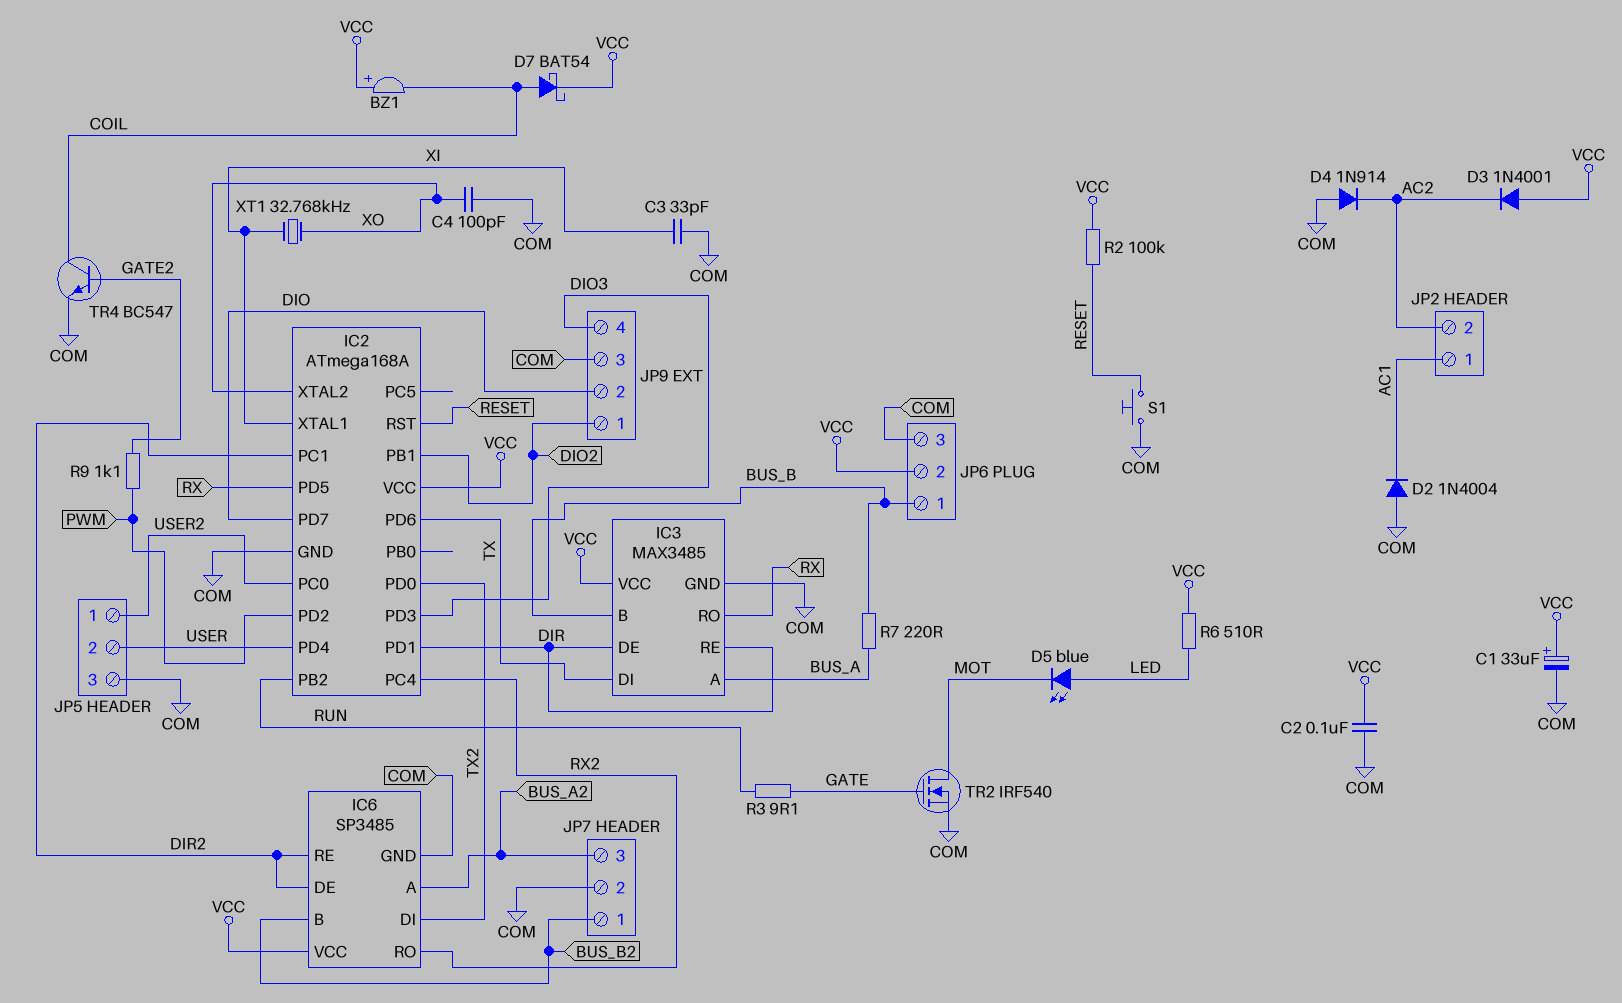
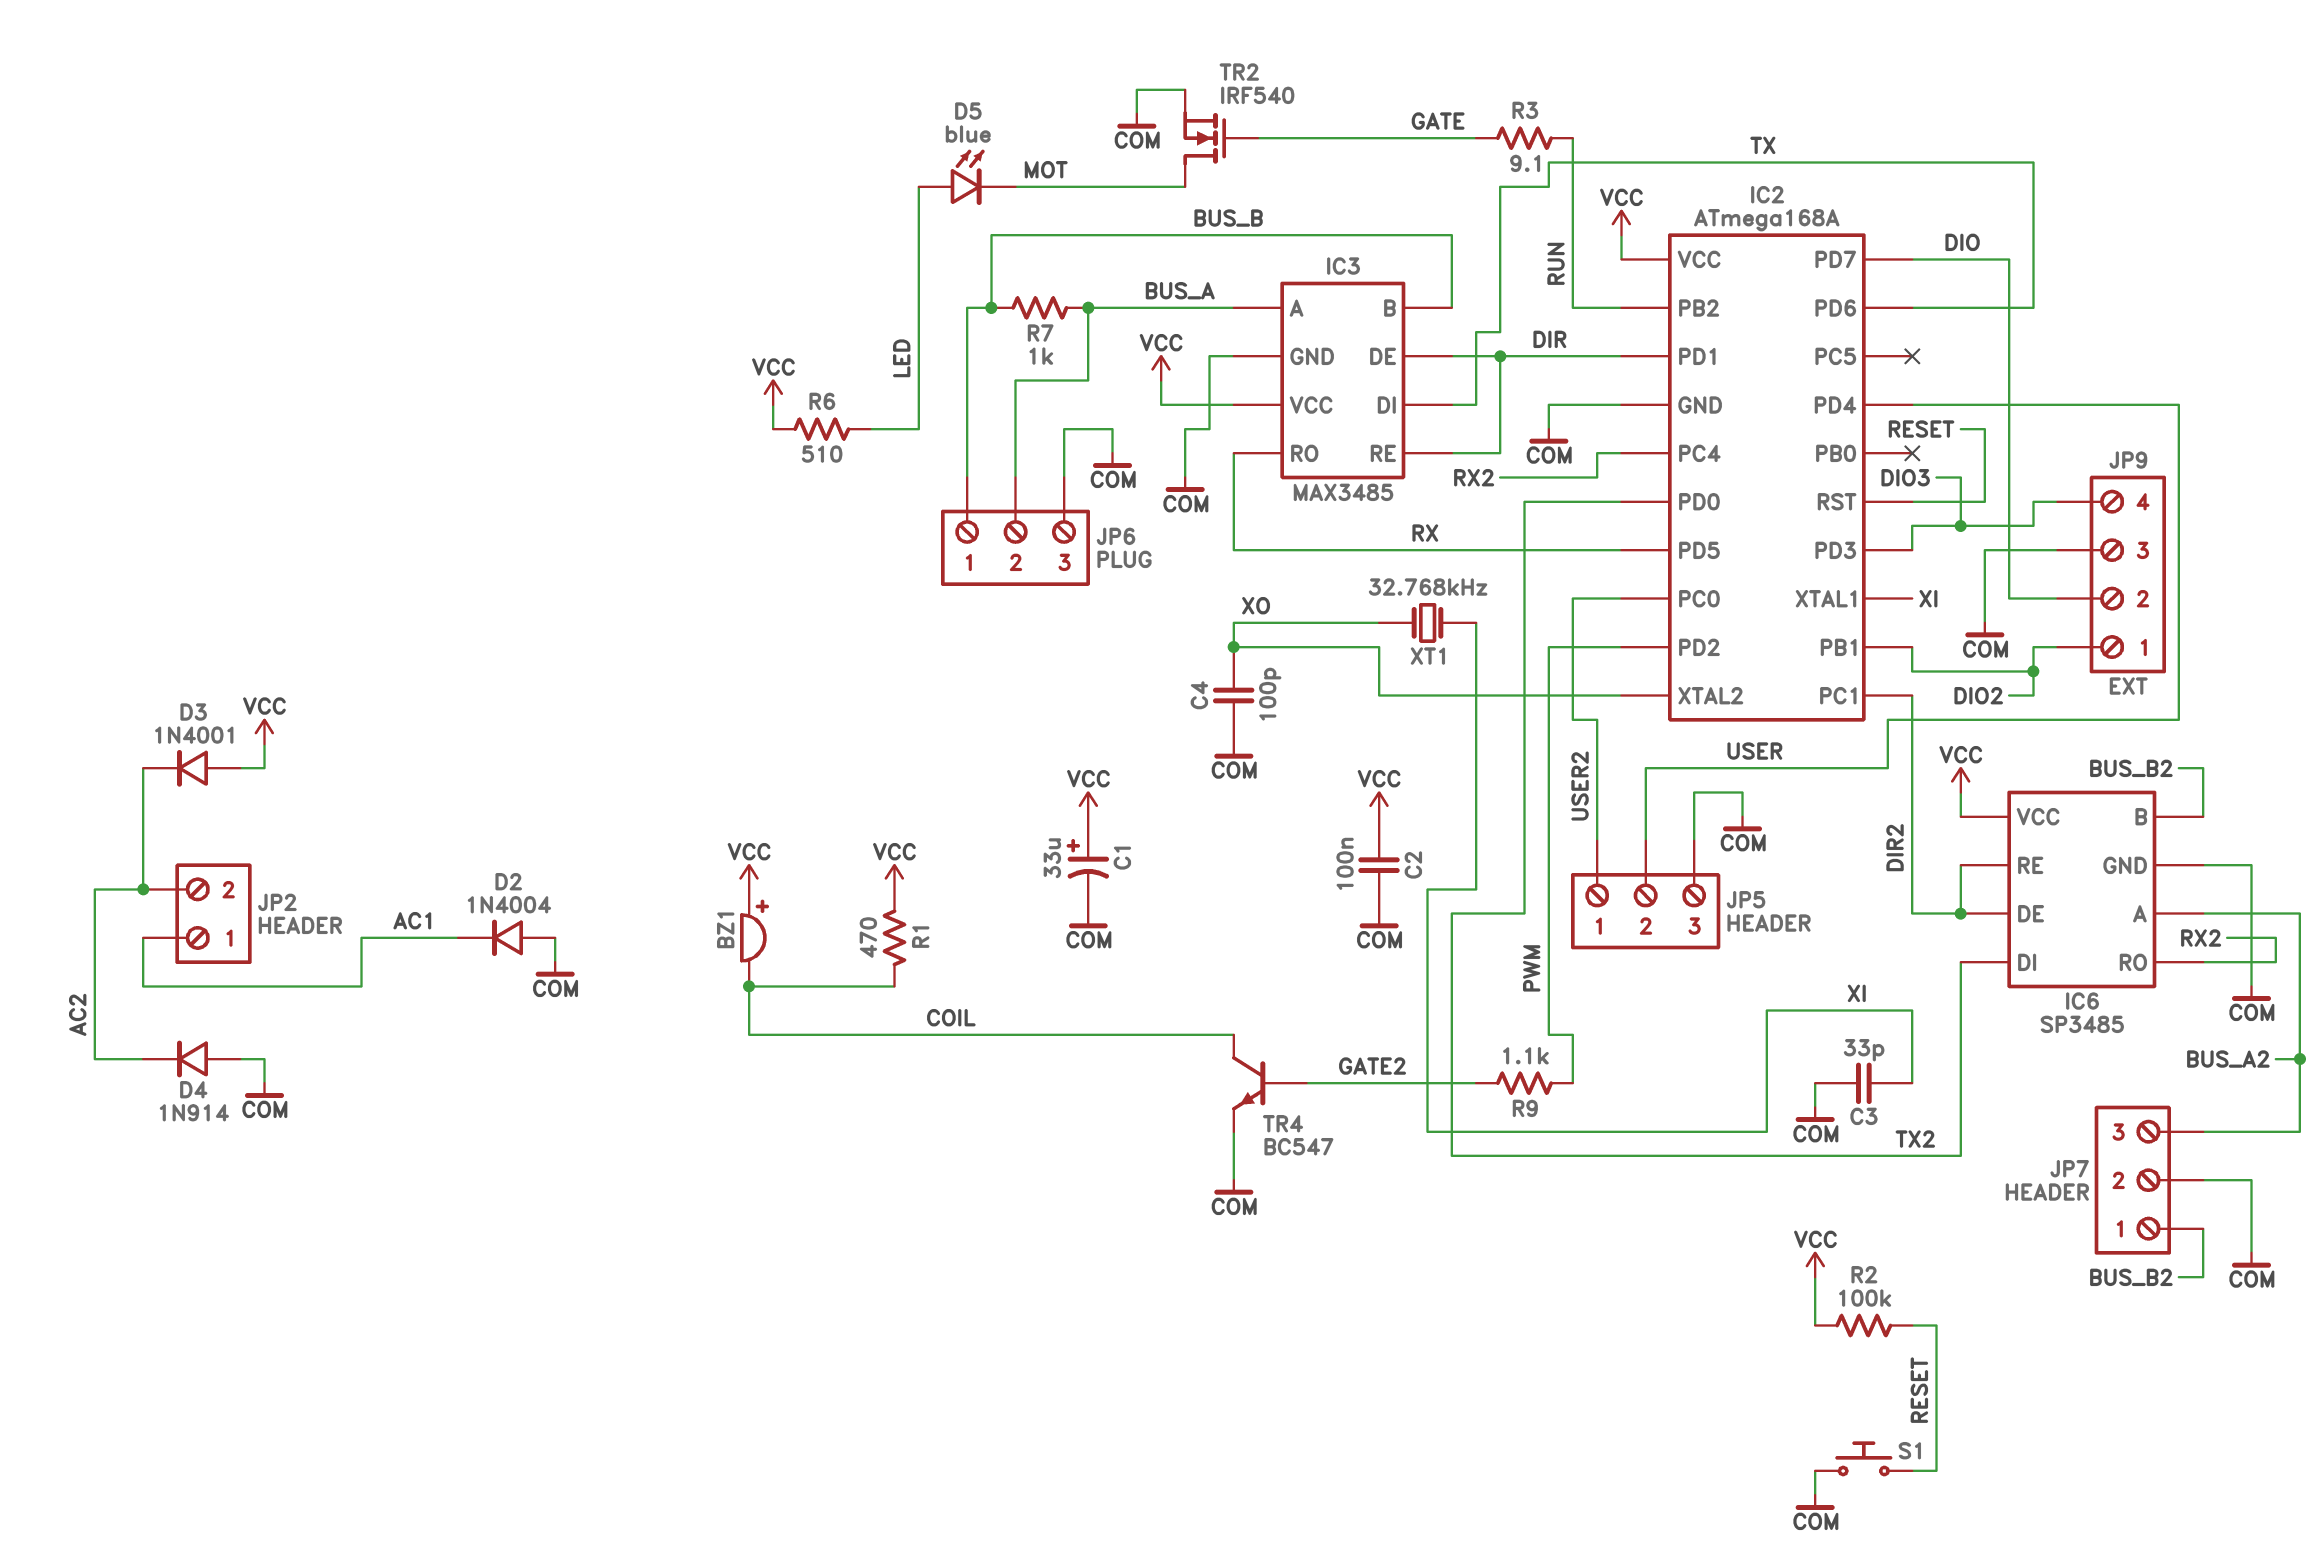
D7: schottky BAT54 (A COIL, K VCC) -> none
JP6 pin 2: VCC -> BUS_A
R1: none -> 470 (COIL, VCC)
R7: 220 (BUS_A, BUS_B) -> 1k (BUS_A, BUS_B)

